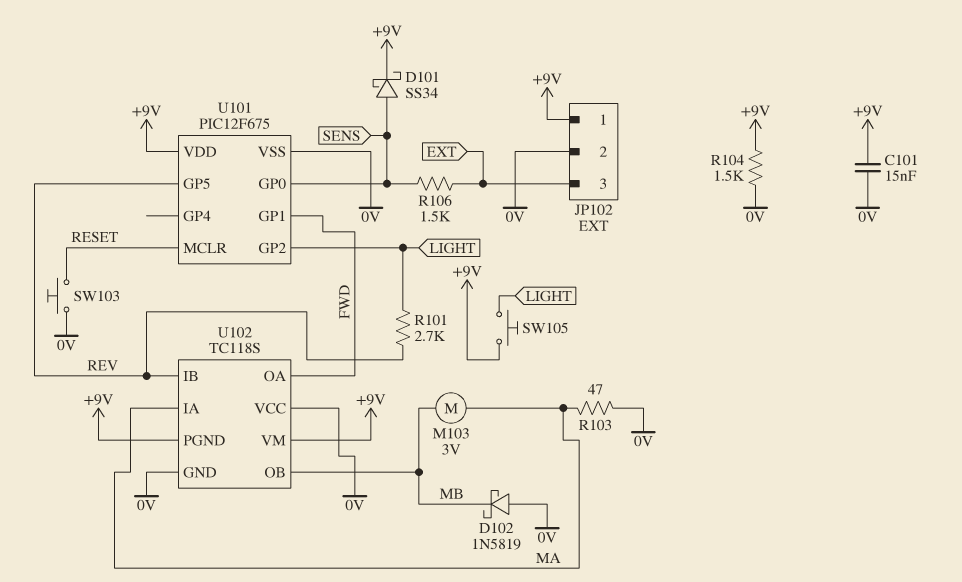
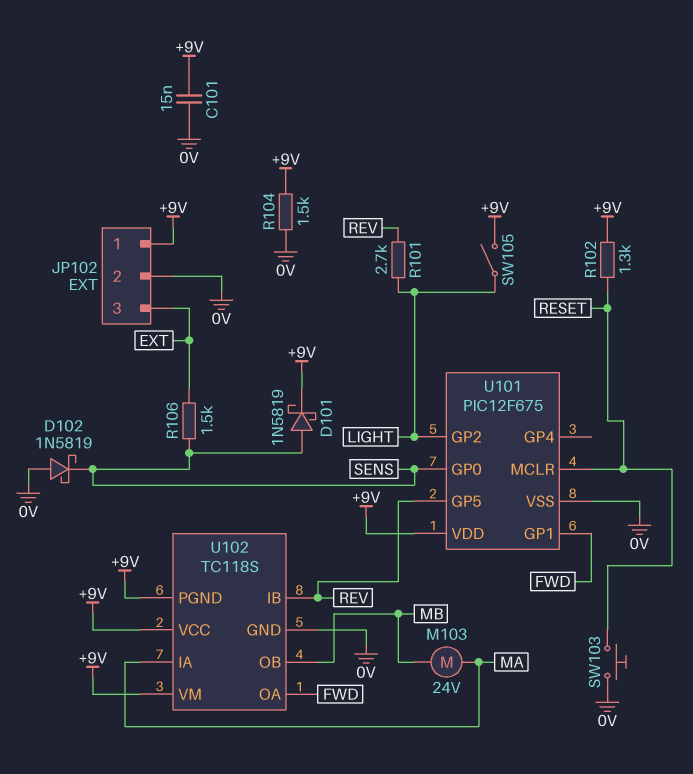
D101: schottky SS34 (A SENS, K +9V) -> schottky 1N5819 (A SENS, K +9V)
D102: schottky 1N5819 (A 0V, K MB) -> schottky 1N5819 (A 0V, K SENS)
M103: motor 3V (MA, MB) -> motor 24V (MA, MB)
R102: none -> 1.3k (+9V, RESET)
R103: 47 (0V, MA) -> none
SW105: button (+9V, LIGHT) -> switch (+9V, LIGHT)
U102 pin VCC: 0V -> +9V

